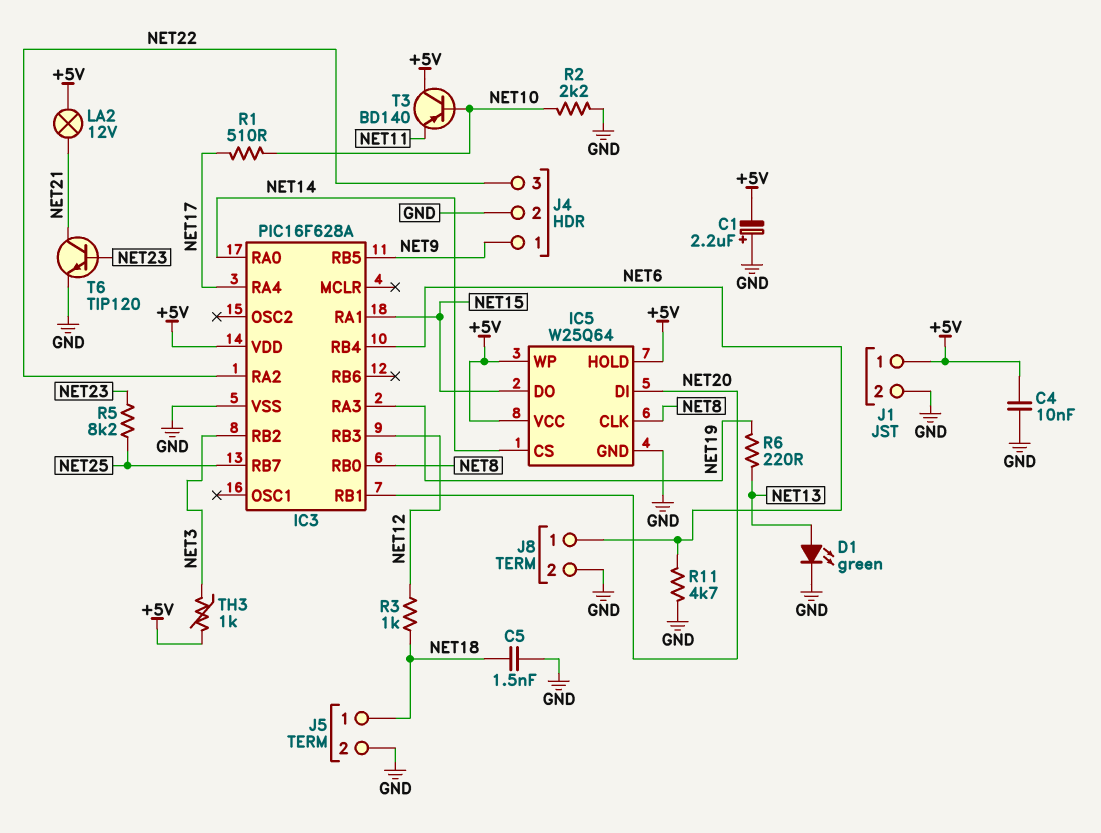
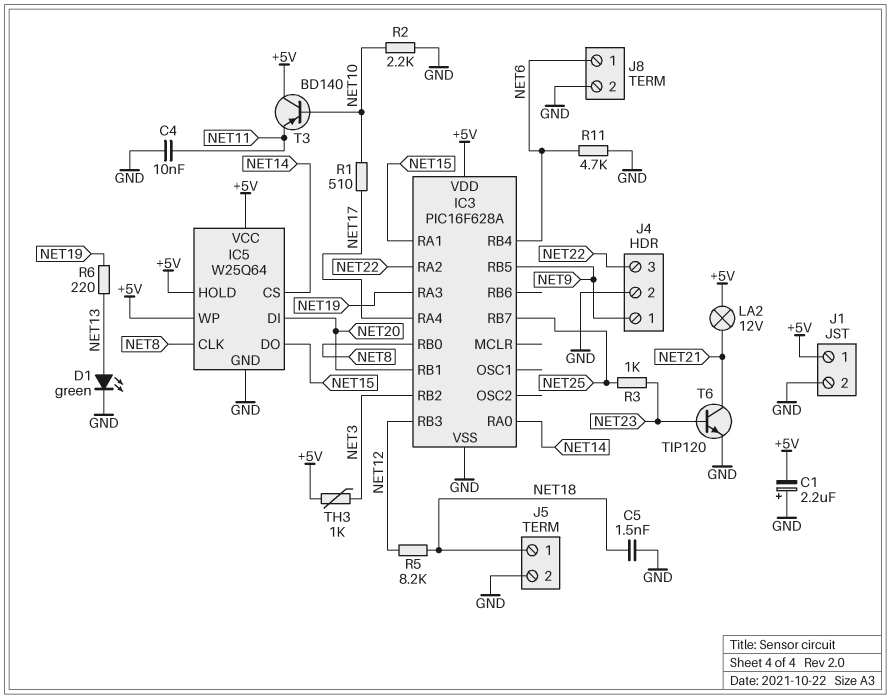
C4: 10nF (+5V, GND) -> 10nF (GND, NET11)
R3: 1k (NET12, NET18) -> 1k (NET23, NET25)
R5: 8.2k (NET23, NET25) -> 8.2k (NET12, NET18)

